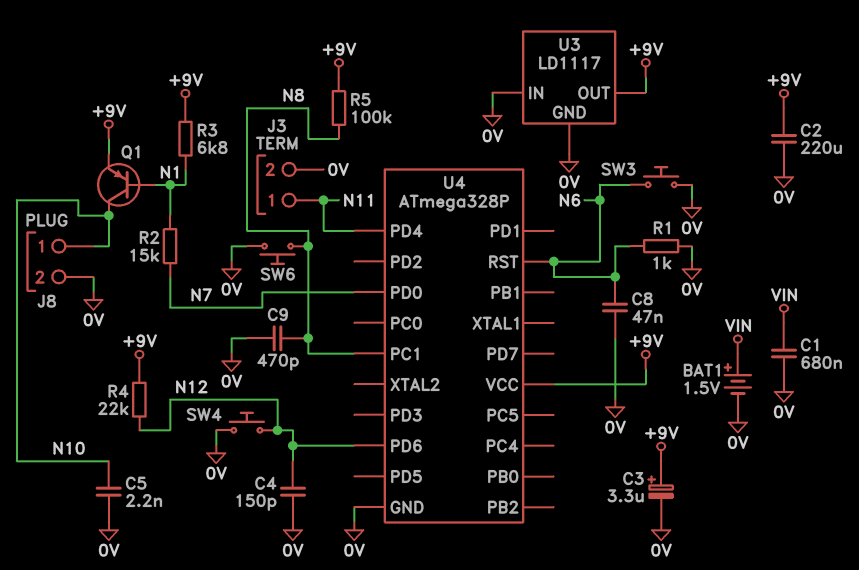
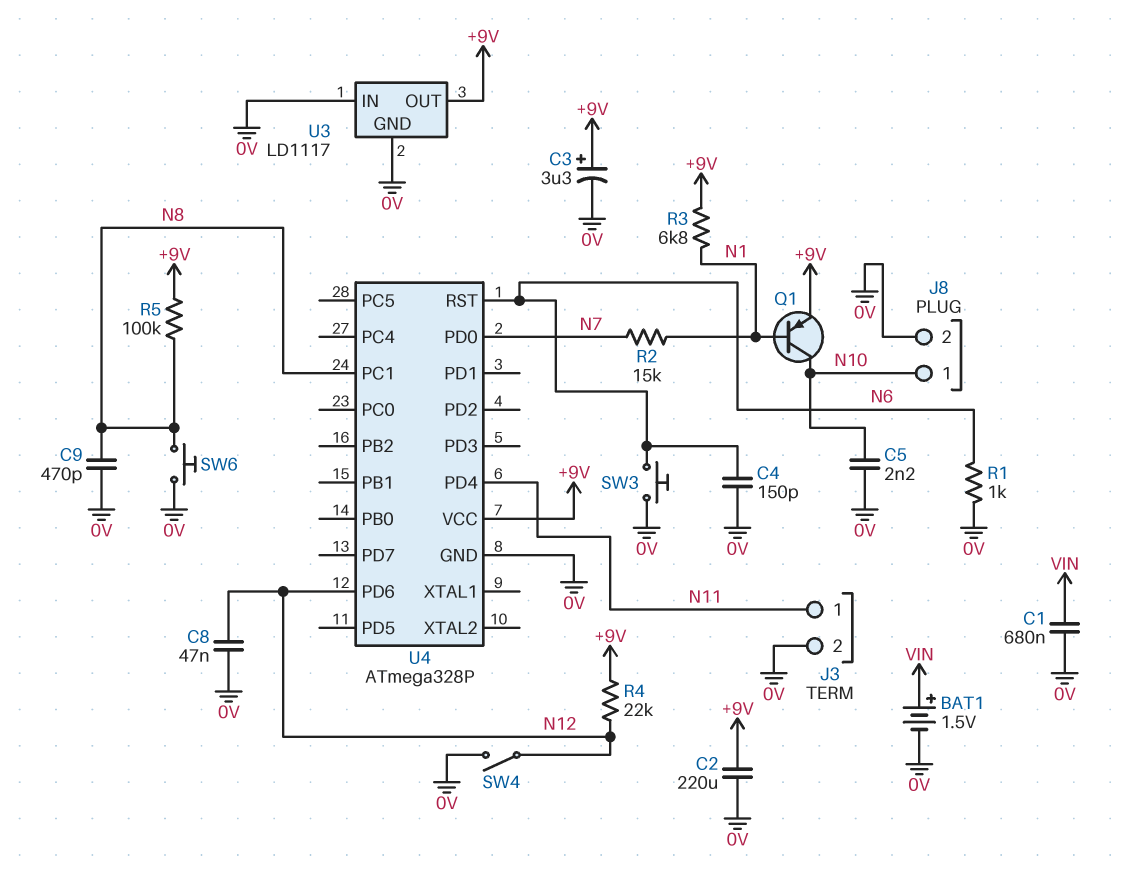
C4: 150pF (0V, N12) -> 150pF (0V, N6)
C8: 47nF (0V, N6) -> 47nF (0V, N12)
SW4: button (0V, N12) -> switch (0V, N12)

